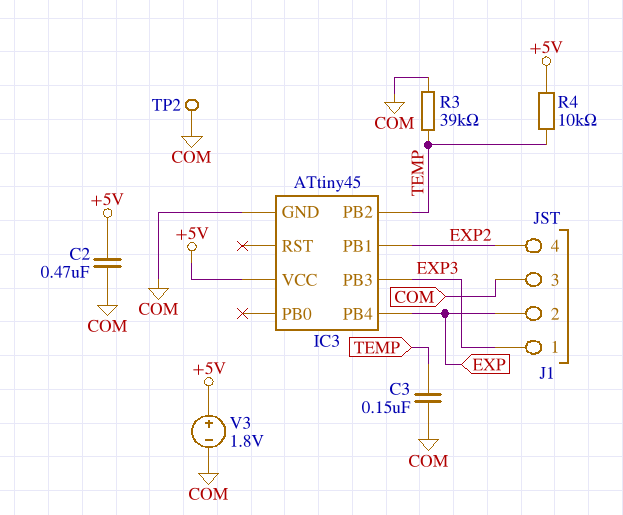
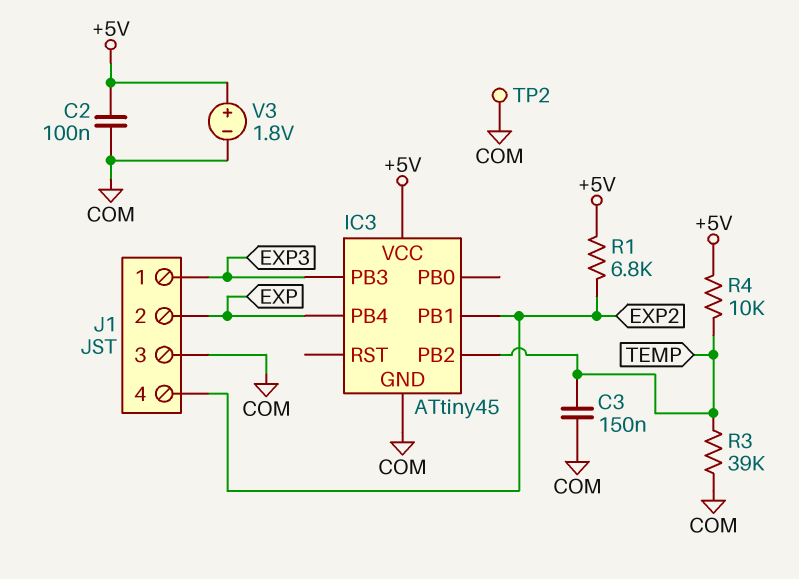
C2: 470nF (+5V, COM) -> 100nF (+5V, COM)
R1: none -> 6.8k (+5V, EXP2)

